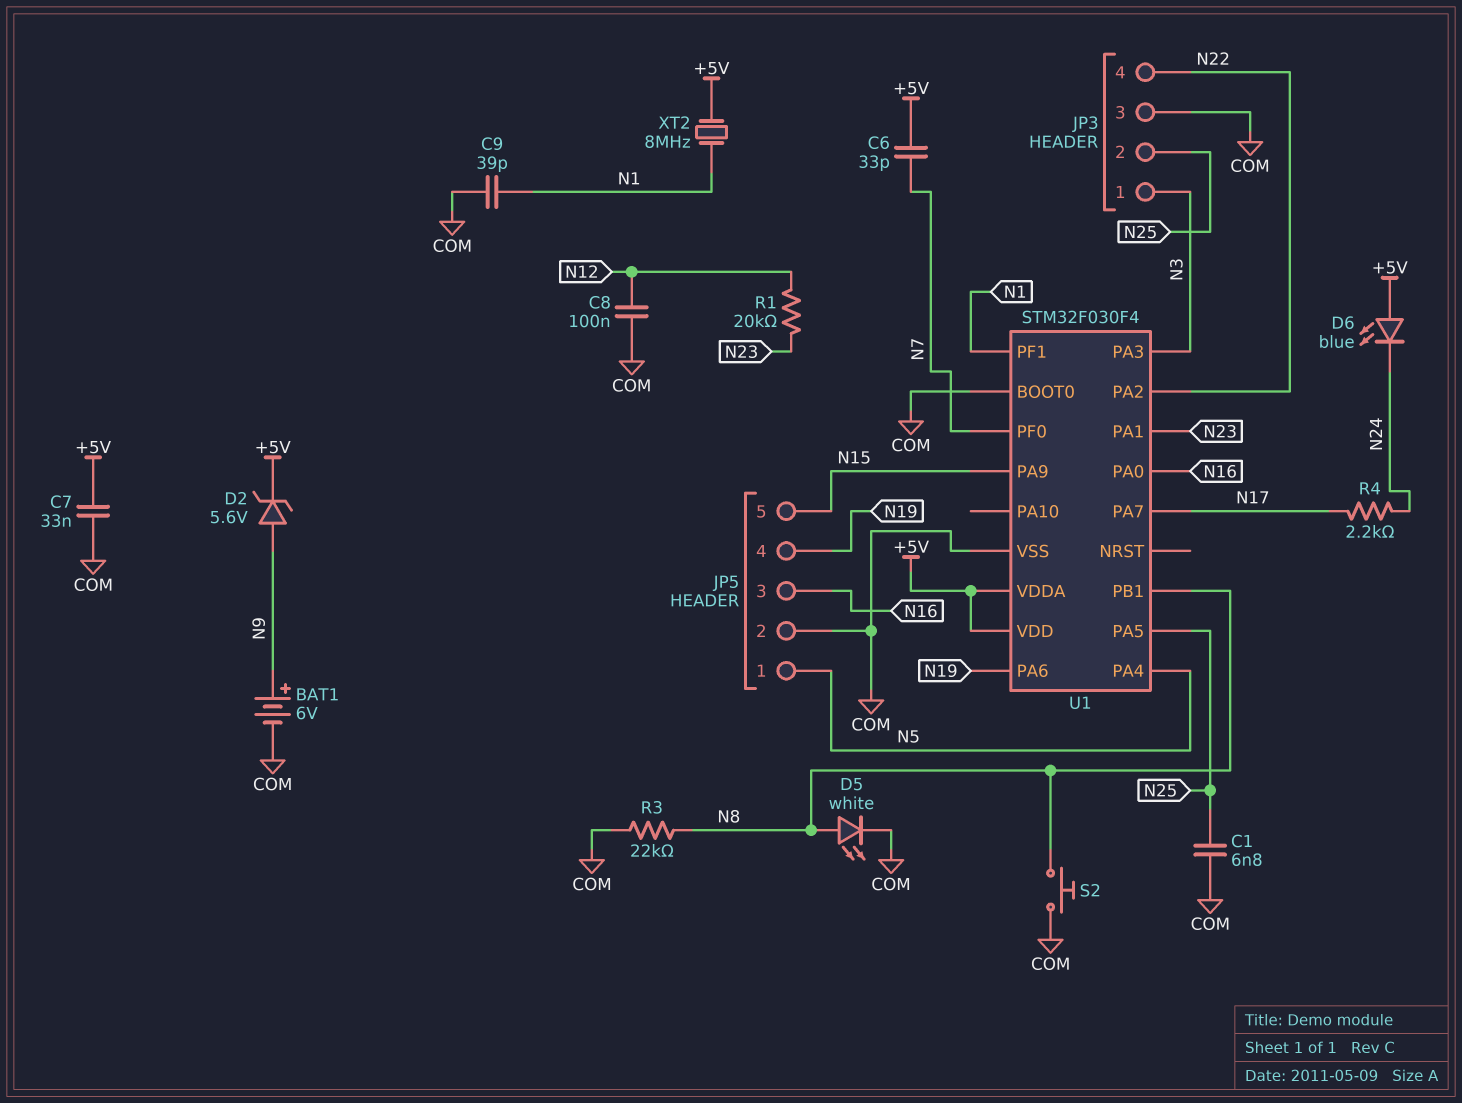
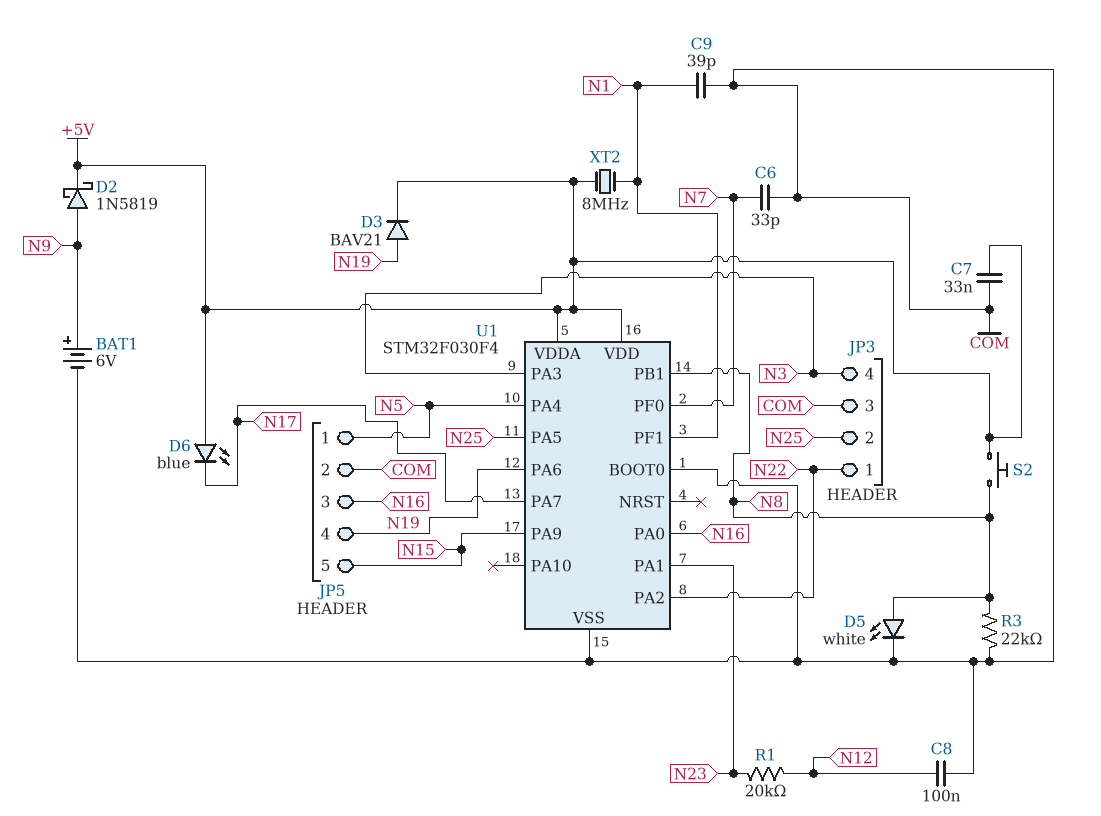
C1: 6.8nF (COM, N25) -> none
C6: 33pF (+5V, N7) -> 33pF (COM, N7)
D2: zener 5.6V (A N9, K +5V) -> schottky 1N5819 (A N9, K +5V)
D3: none -> diode BAV21 (A N19, K +5V)
D6: LED blue (A +5V, K N24) -> LED blue (A +5V, K N17)
JP3 pin 1: N3 -> N22
JP3 pin 4: N22 -> N3
R4: 2.2k (N17, N24) -> none
S2: button (COM, N8) -> button (+5V, N8)

